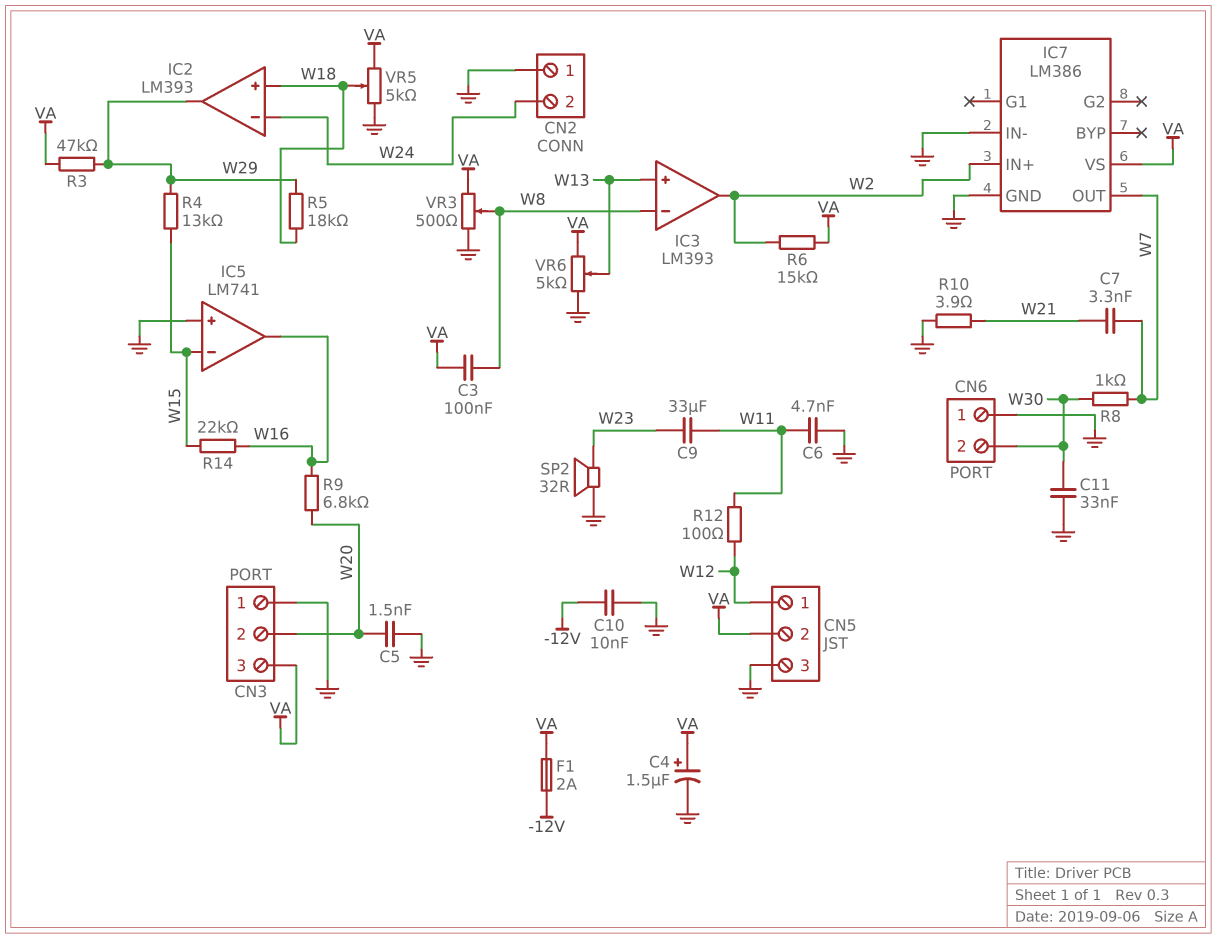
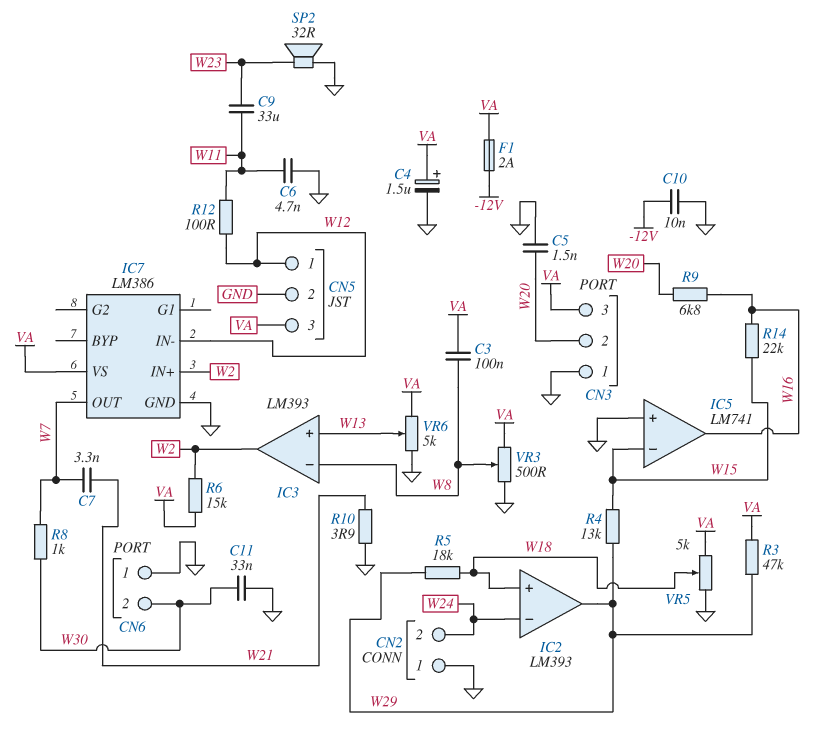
CN5 pin 2: VA -> GND
CN5 pin 3: GND -> VA
IC7 pin IN-: GND -> W12

